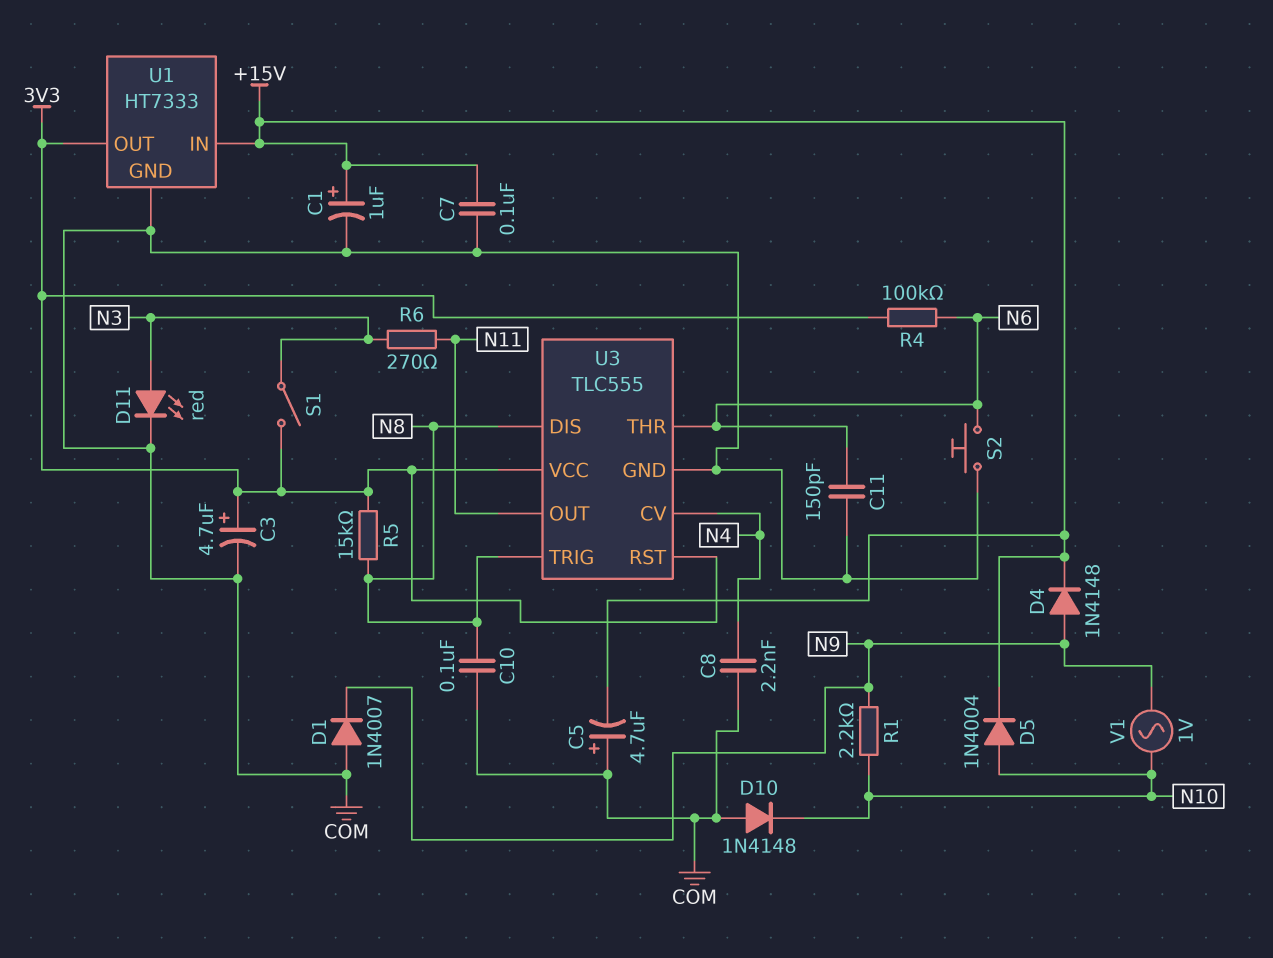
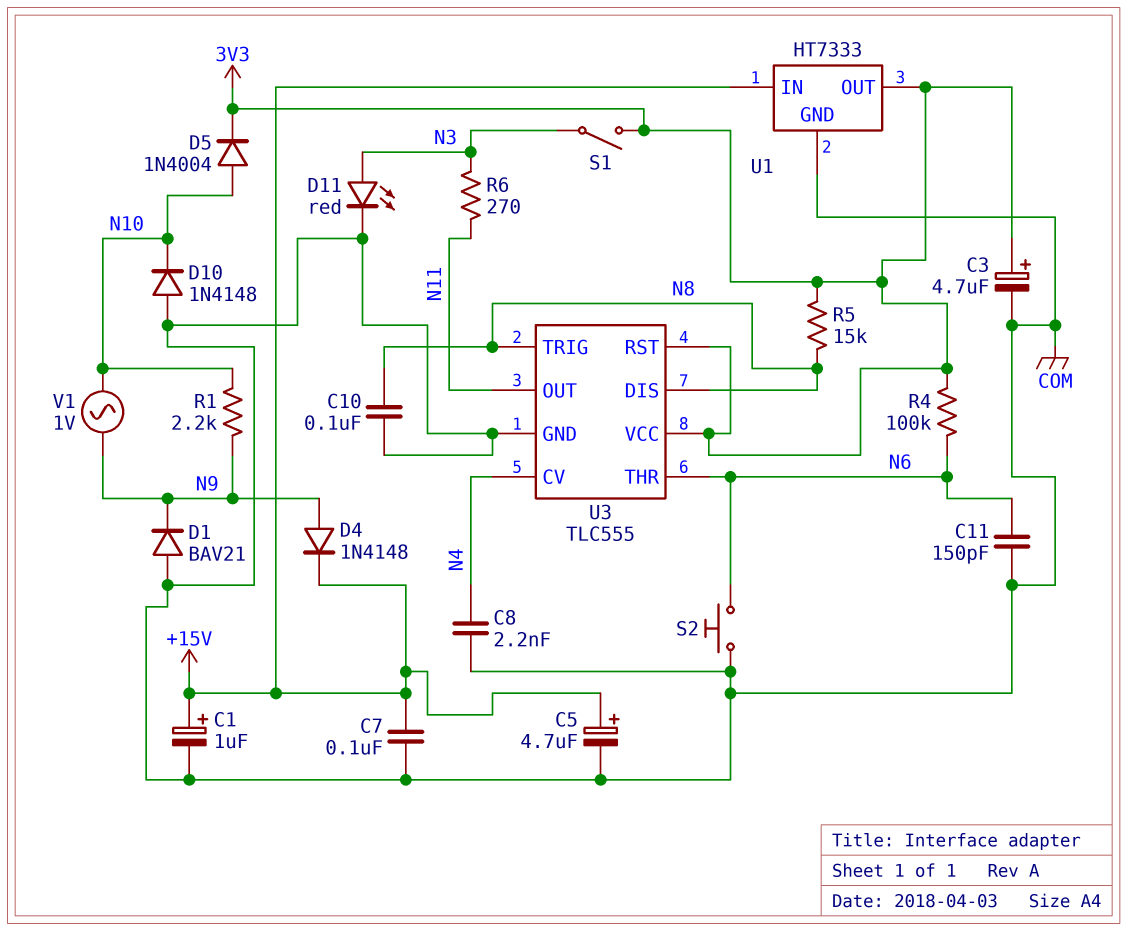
C5: 4.7uF (plus COM, minus +15V) -> 4.7uF (plus +15V, minus COM)
D1: diode 1N4007 (A COM, K N9) -> diode BAV21 (A COM, K N9)
D5: diode 1N4004 (A N10, K +15V) -> diode 1N4004 (A N10, K 3V3)

